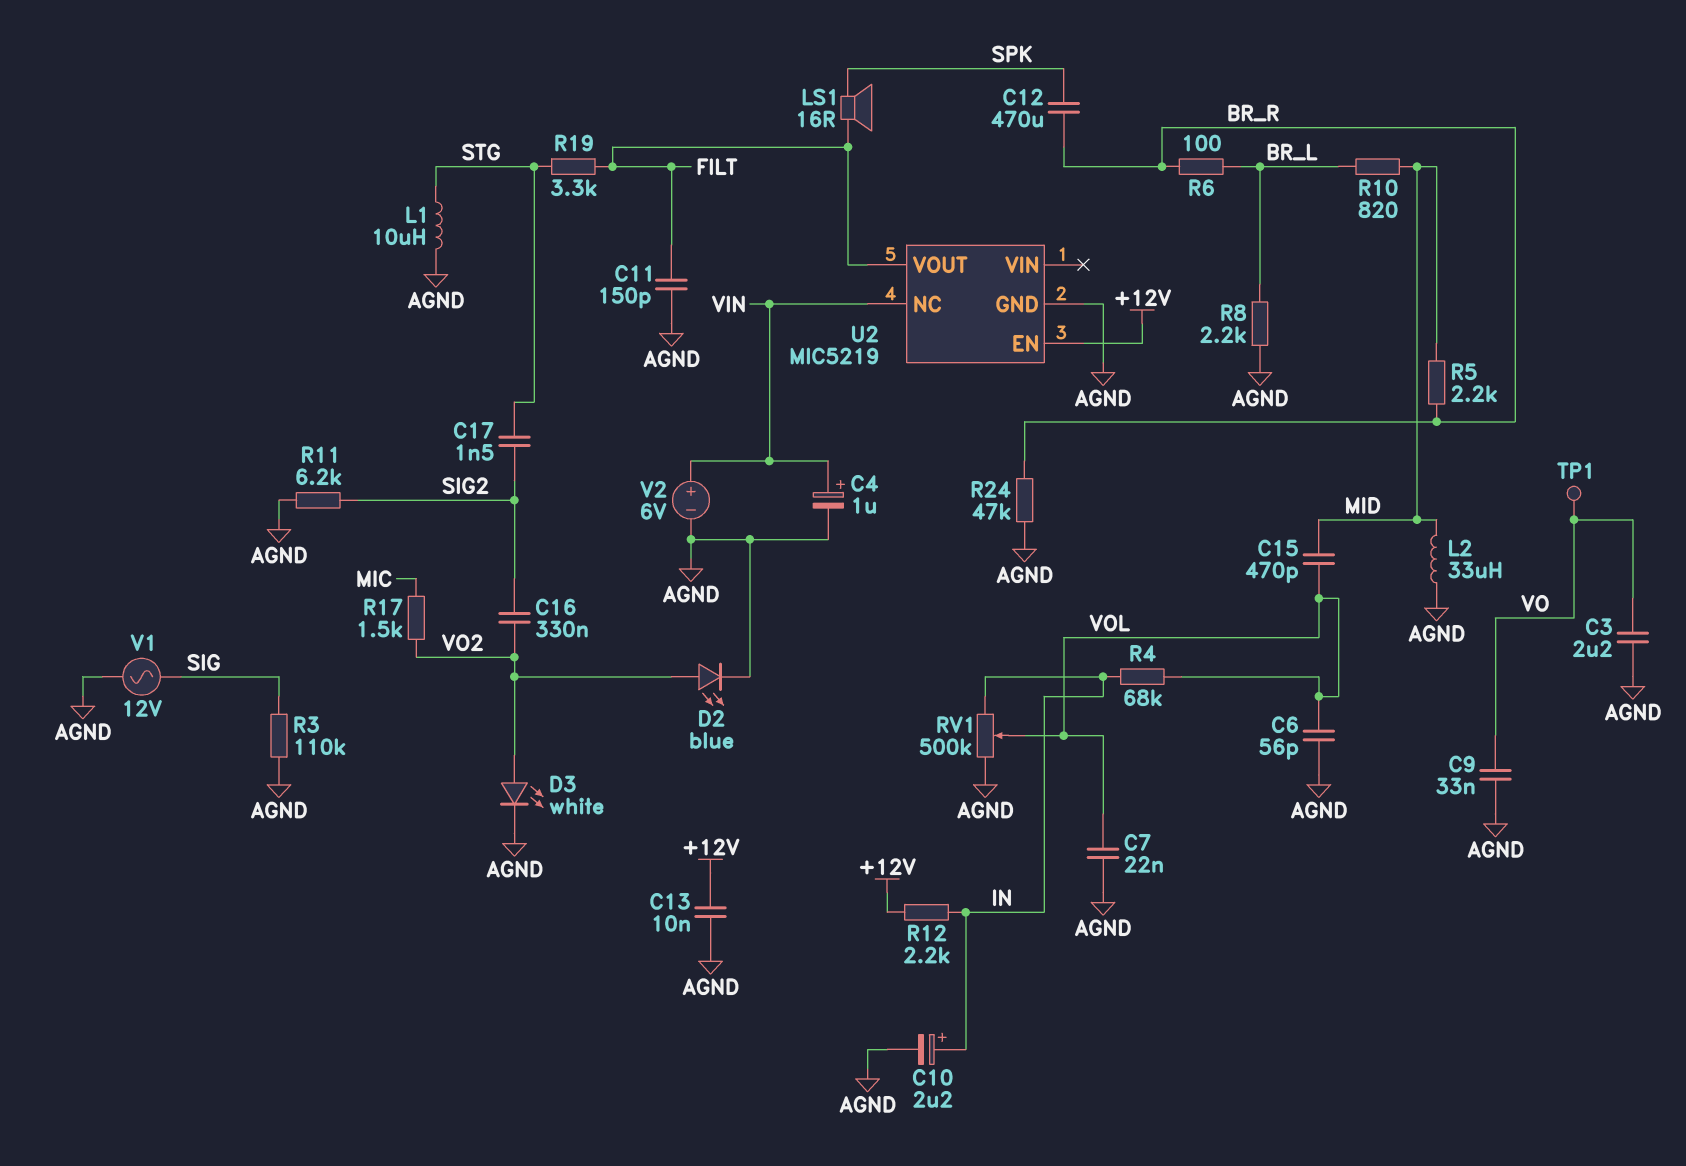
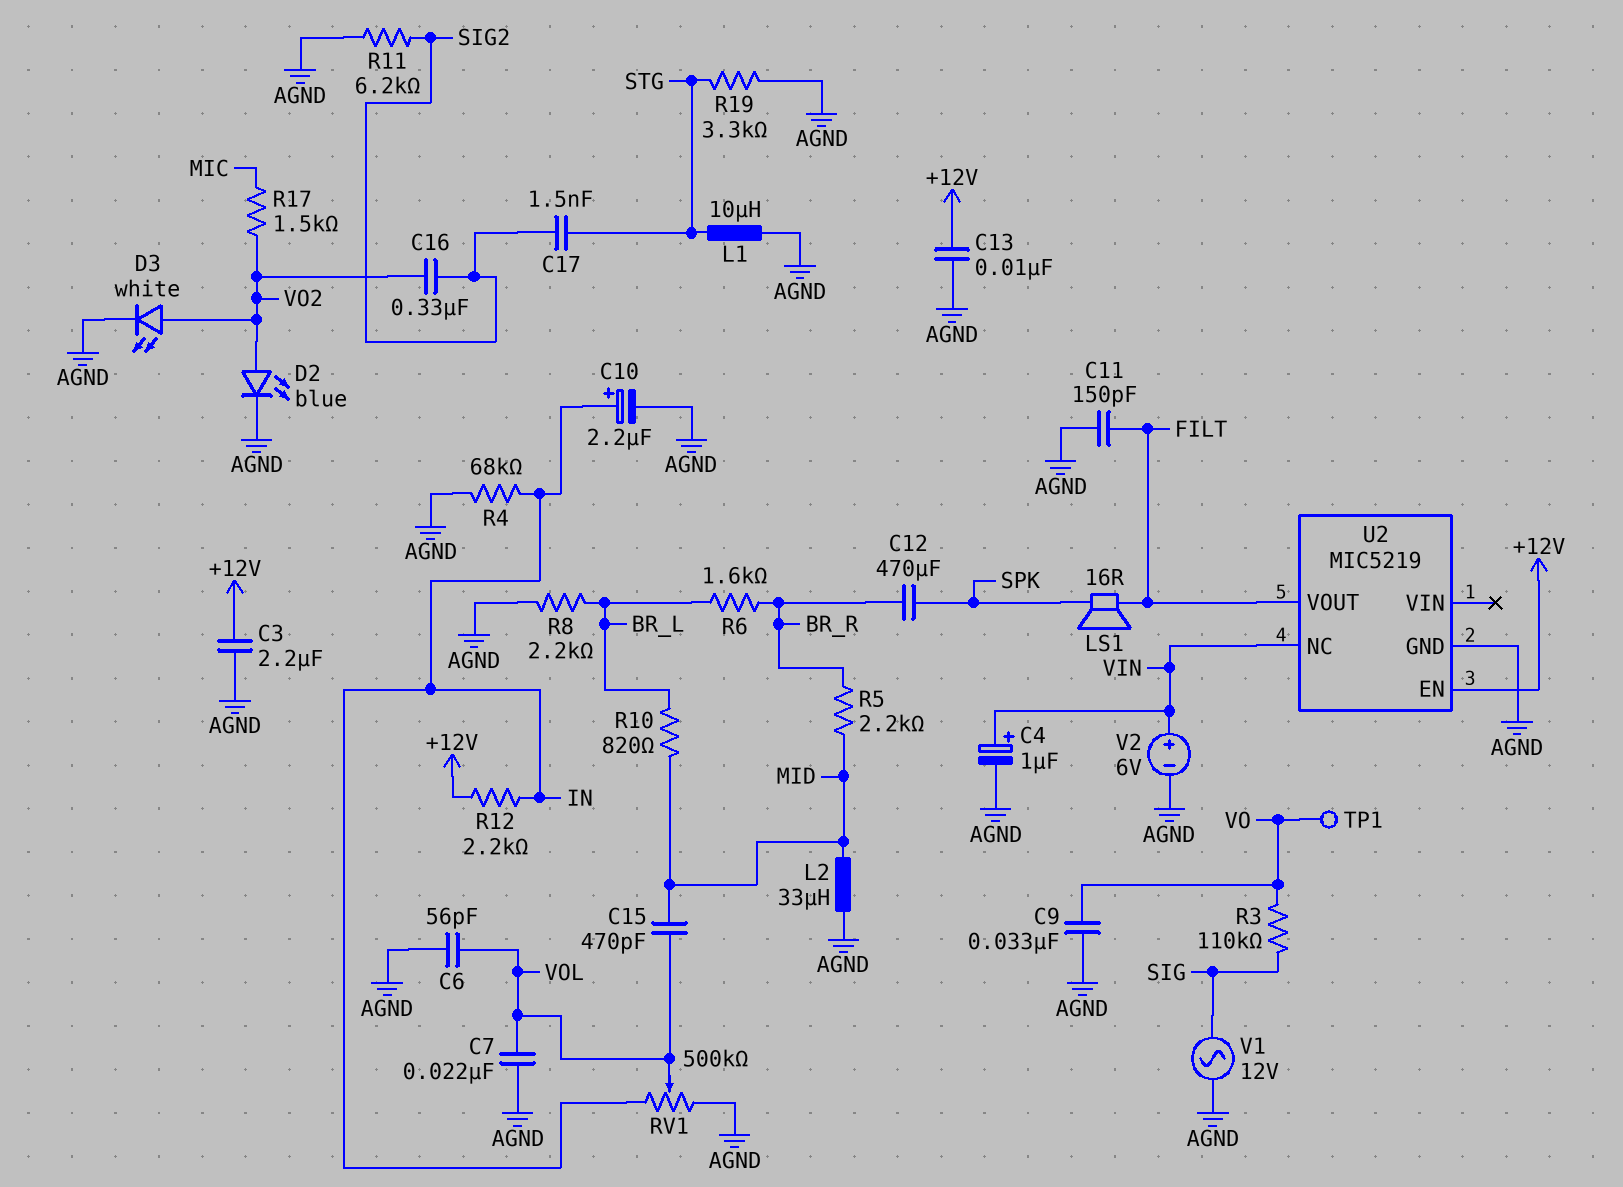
C3: 2.2uF (AGND, VO) -> 2.2uF (+12V, AGND)
R3: 110k (AGND, SIG) -> 110k (SIG, VO)
R4: 68k (IN, VOL) -> 68k (AGND, IN)
R6: 100 (BR_L, BR_R) -> 1.6k (BR_L, BR_R)
R19: 3.3k (FILT, STG) -> 3.3k (AGND, STG)
R24: 47k (AGND, BR_R) -> none

